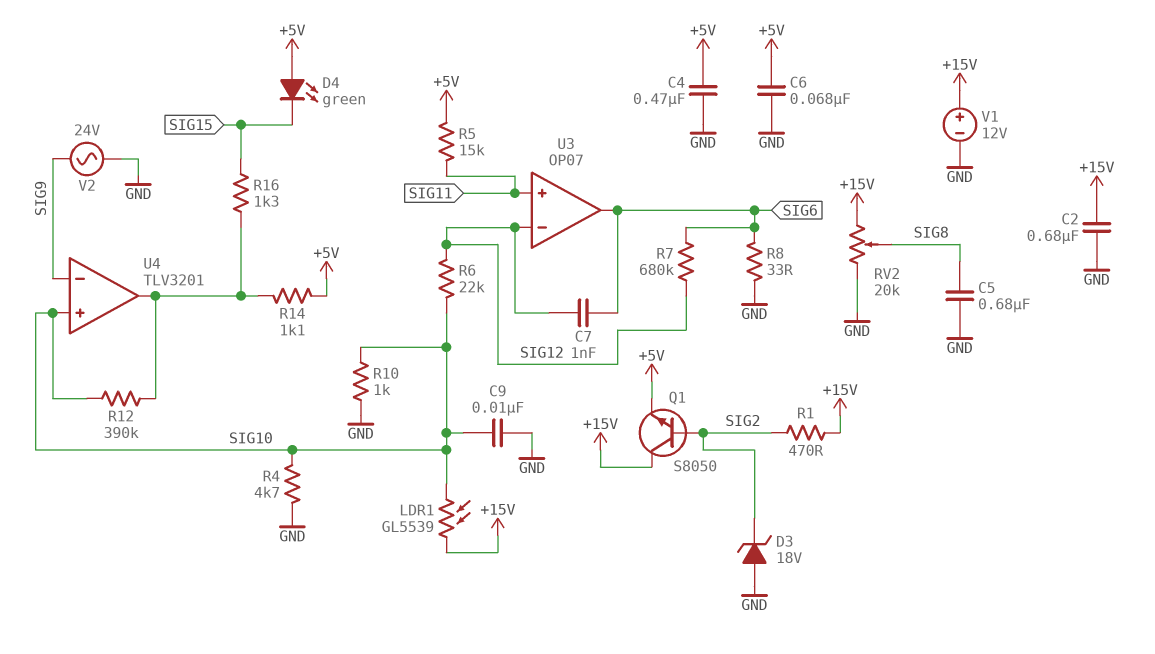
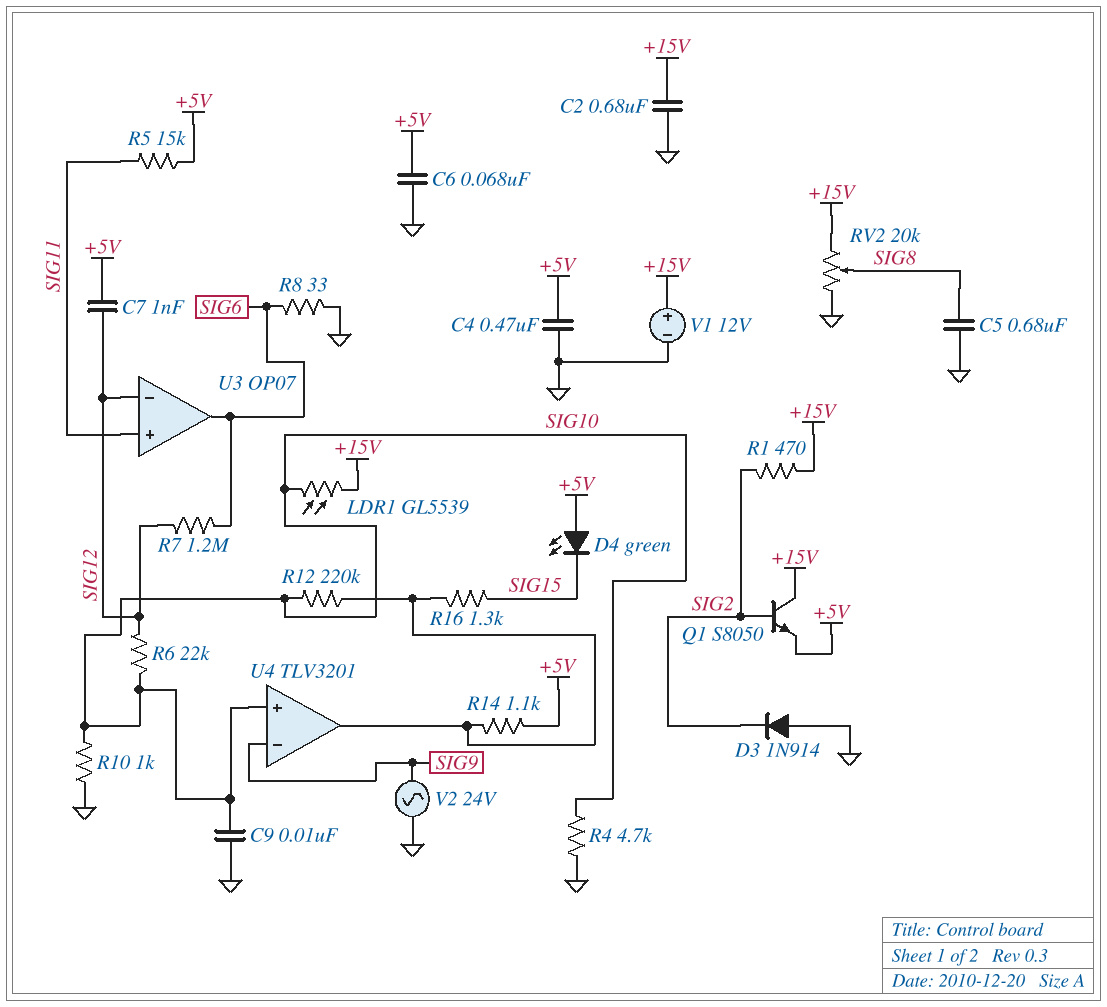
C7: 1nF (SIG6, SIG12) -> 1nF (+5V, SIG12)
D3: zener 18V (A GND, K SIG2) -> diode 1N914 (A GND, K SIG2)
R7: 680k (SIG6, SIG12) -> 1.2M (SIG6, SIG12)
R12: 390k (SIG10, U4/out) -> 220k (SIG10, U4/out)

